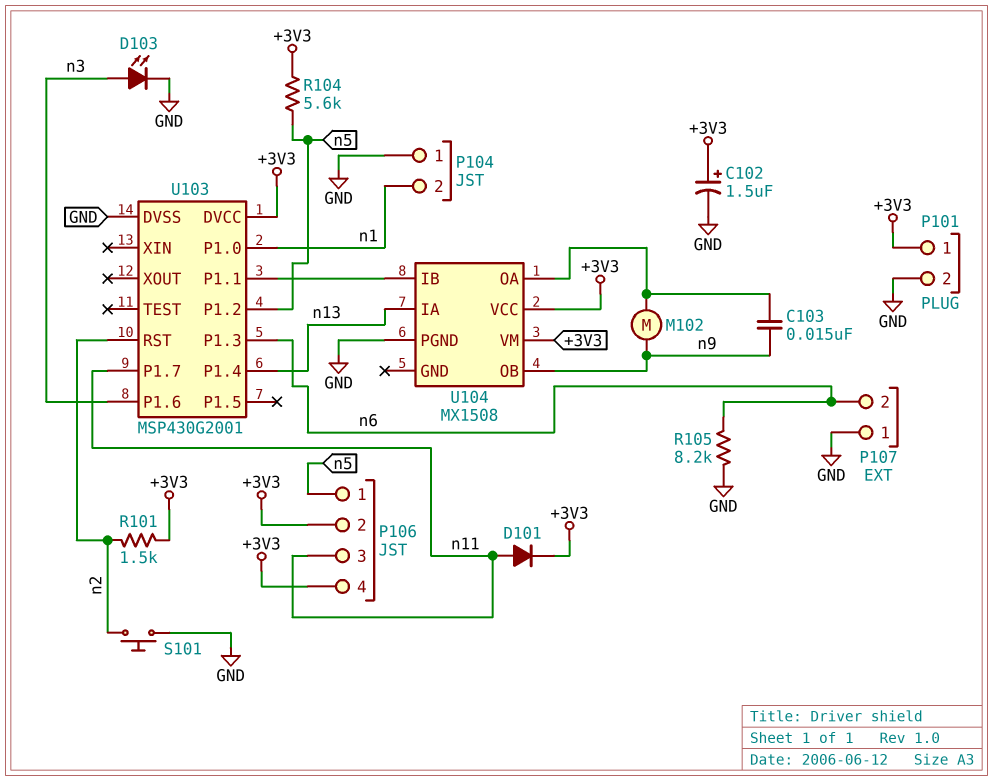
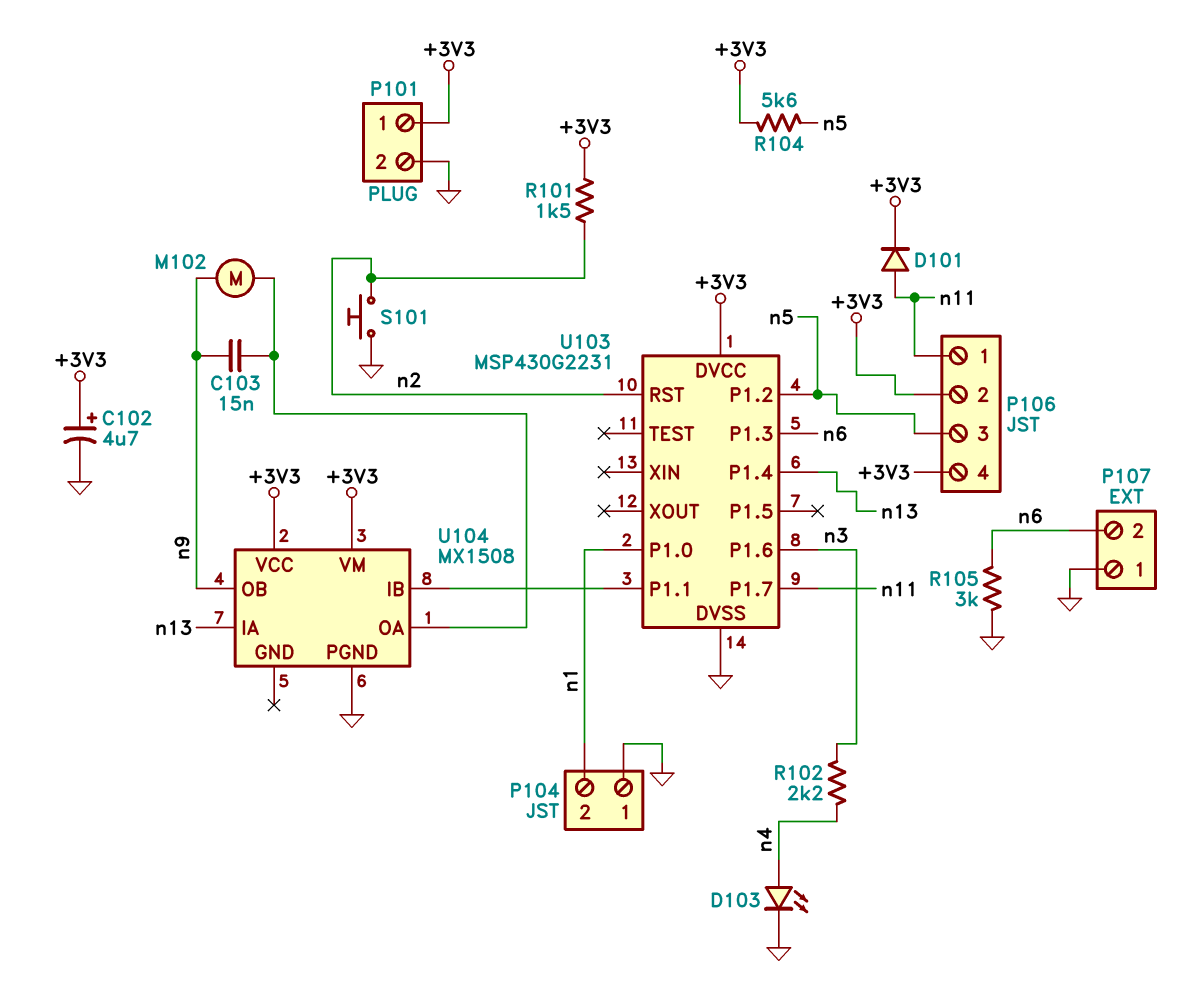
C102: 1.5uF (plus +3V3, minus GND) -> 4.7uF (plus +3V3, minus GND)
D103: LED (A n3, K GND) -> LED (A n4, K GND)
P106 pin 1: n5 -> n11
P106 pin 3: n11 -> n5
R102: none -> 2.2k (n3, n4)
R105: 8.2k (GND, n6) -> 3k (GND, n6)
U103: MSP430G2001 -> MSP430G2231

